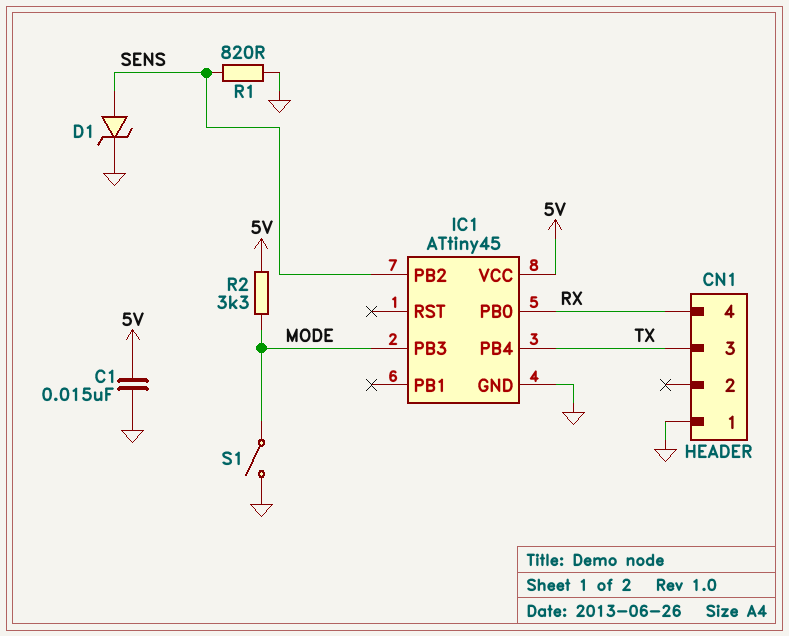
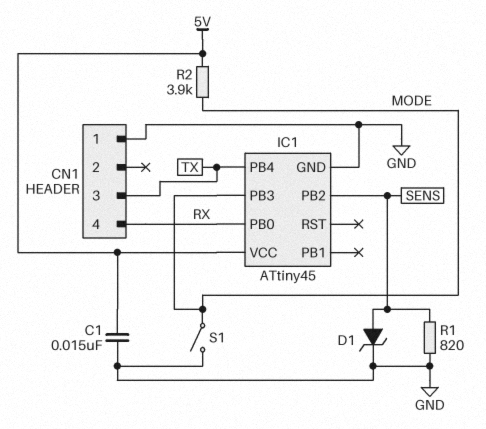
R2: 3.3k (5V, MODE) -> 3.9k (5V, MODE)

